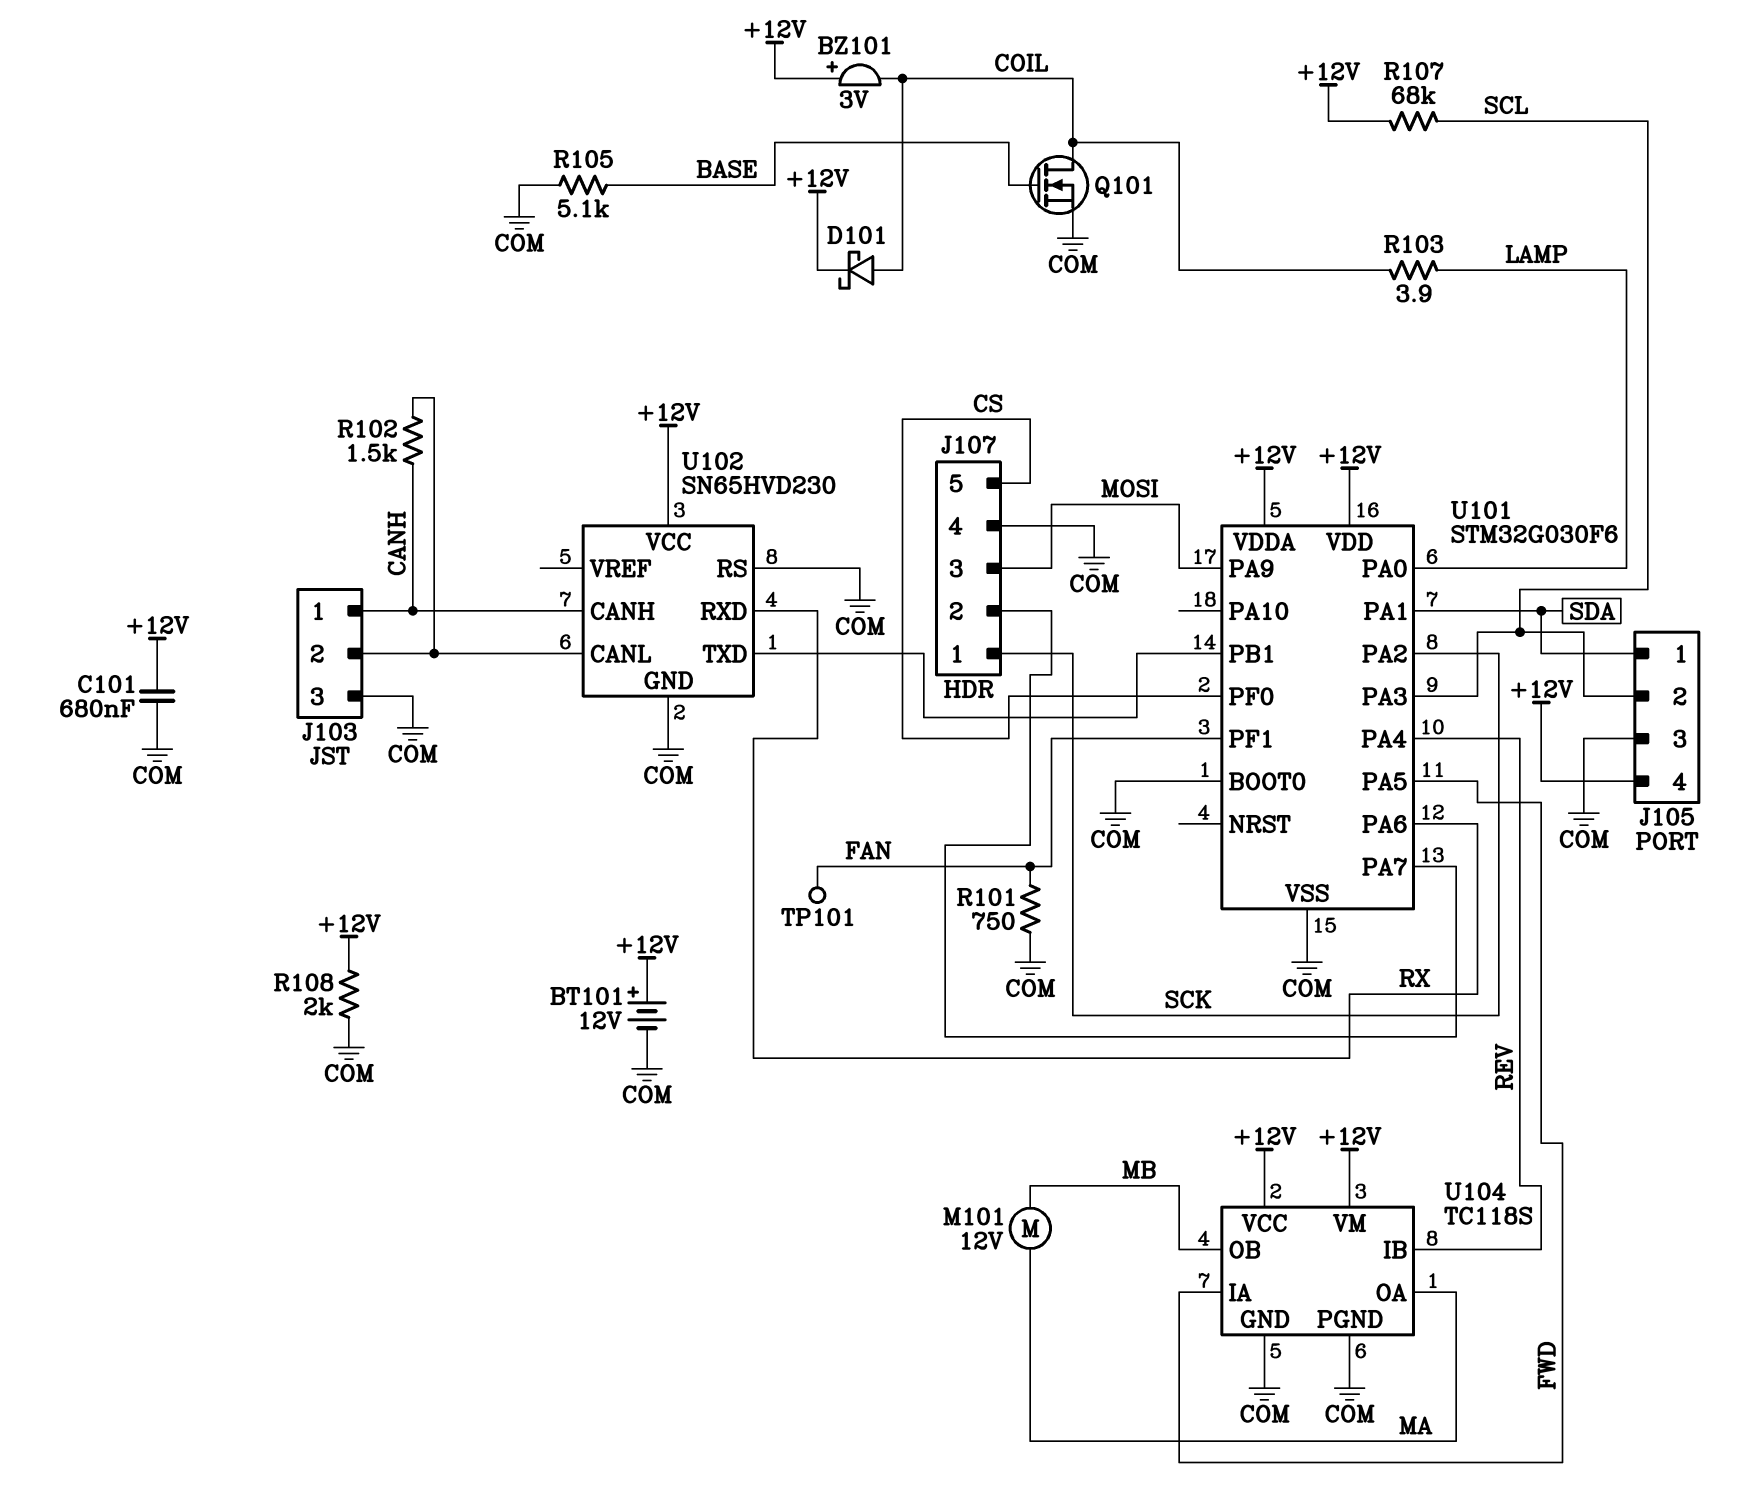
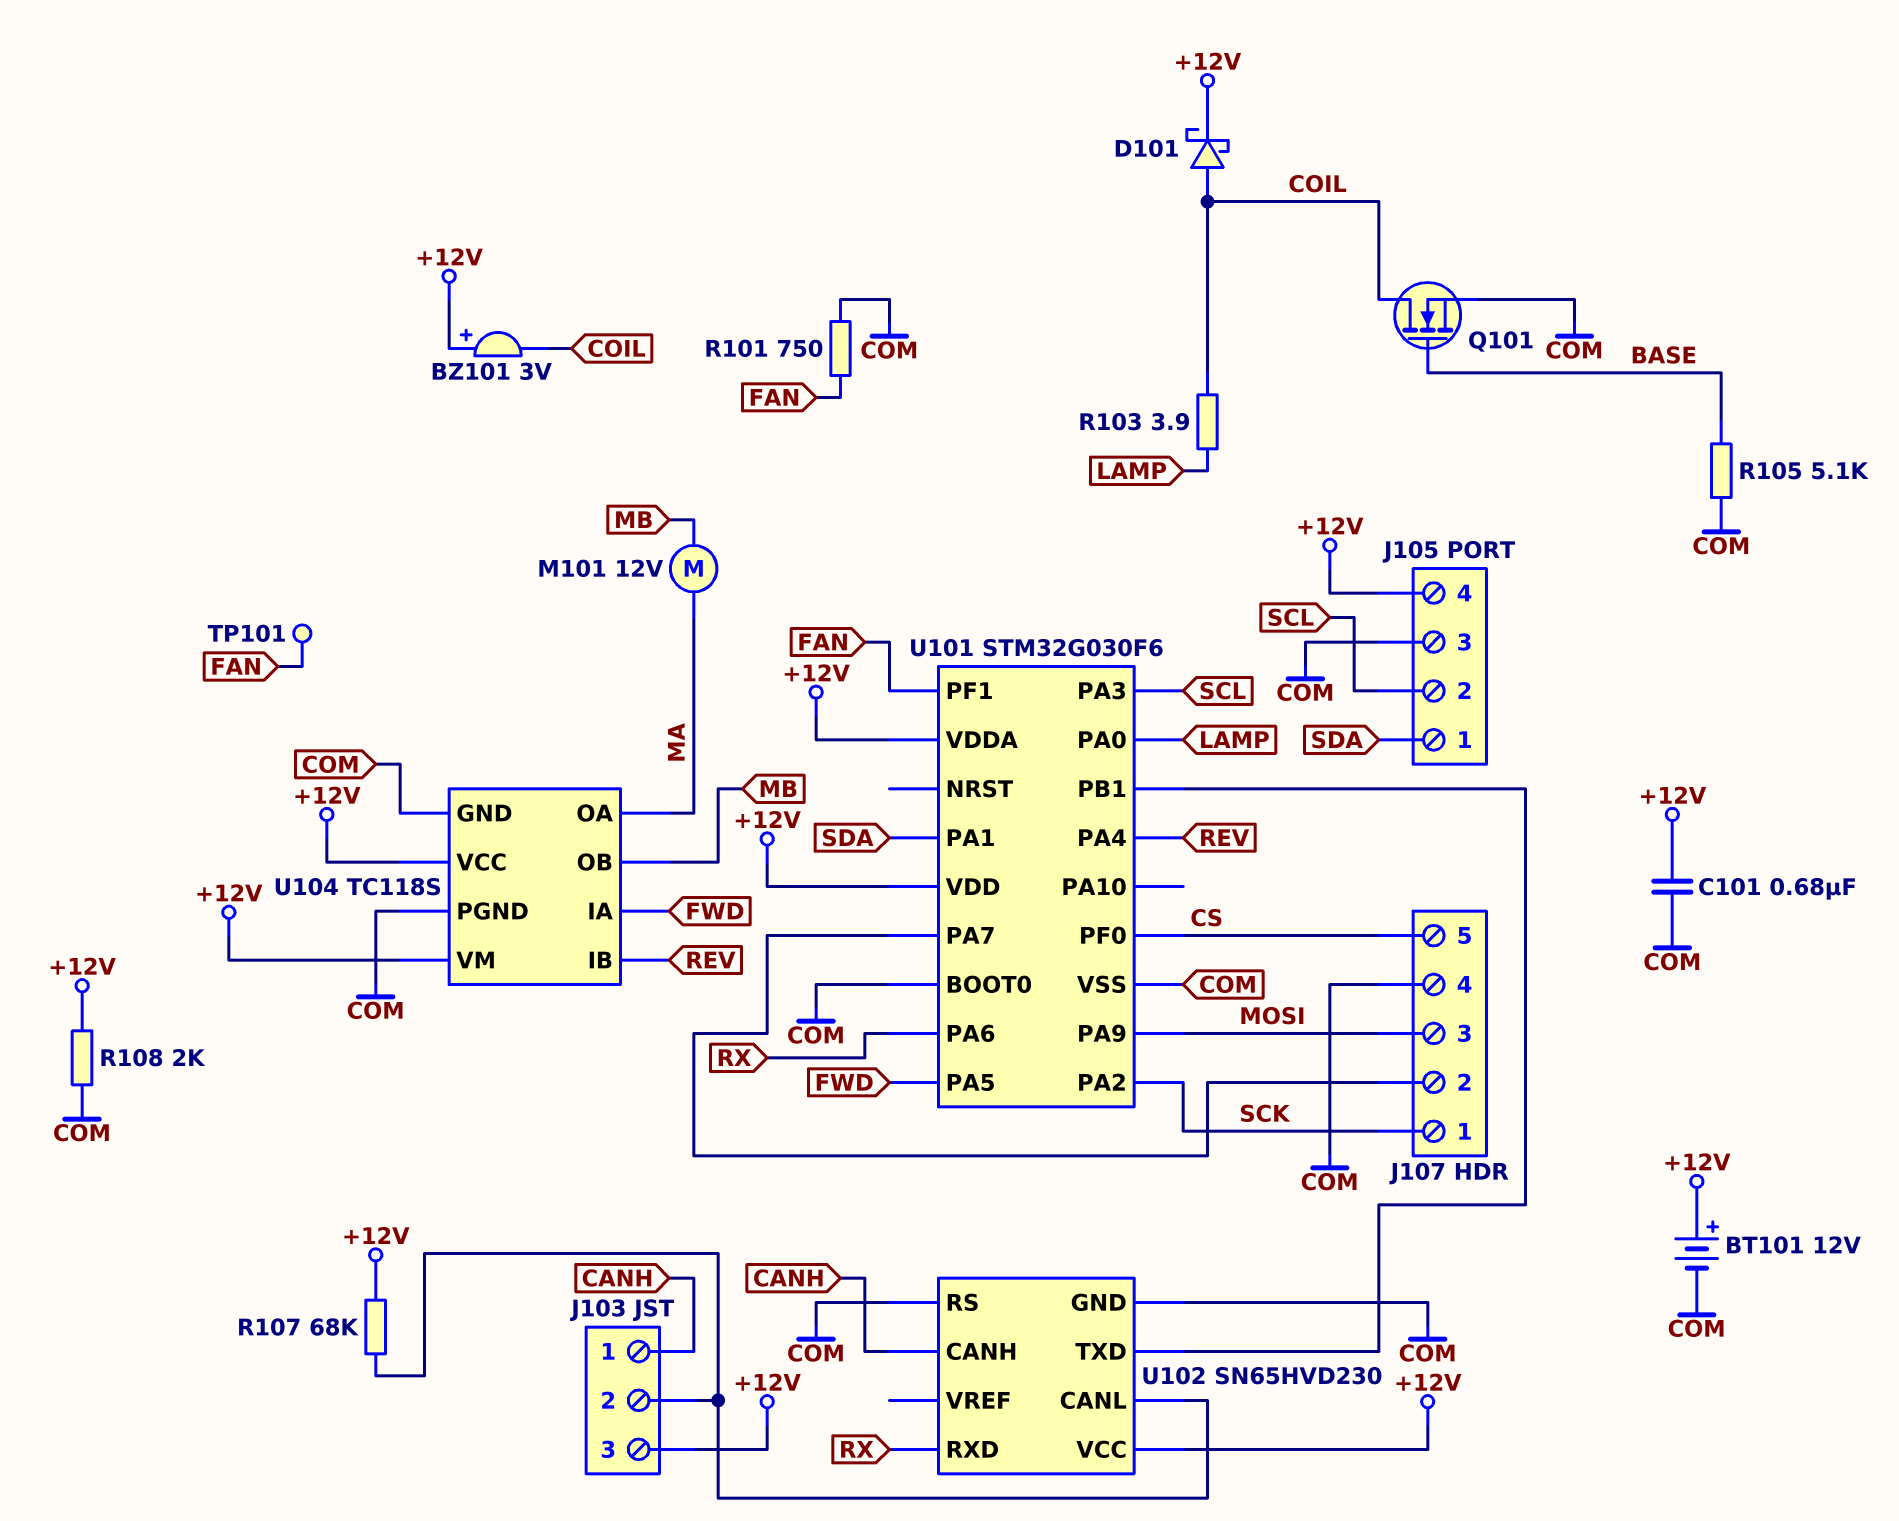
J103 pin 3: COM -> +12V
R102: 1.5k (CANH, J103/2) -> none
R107: 68k (+12V, SCL) -> 68k (+12V, J103/2)

